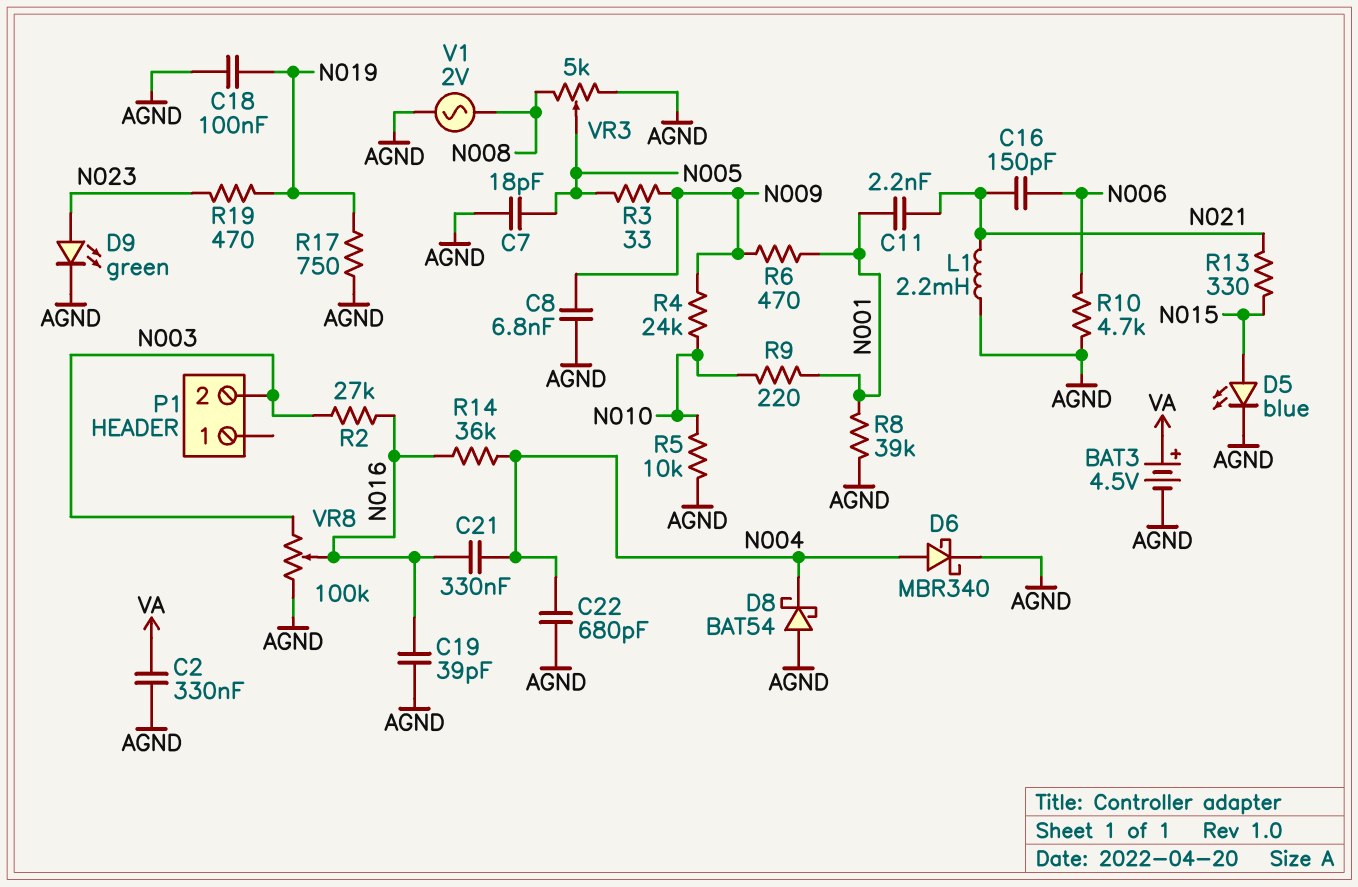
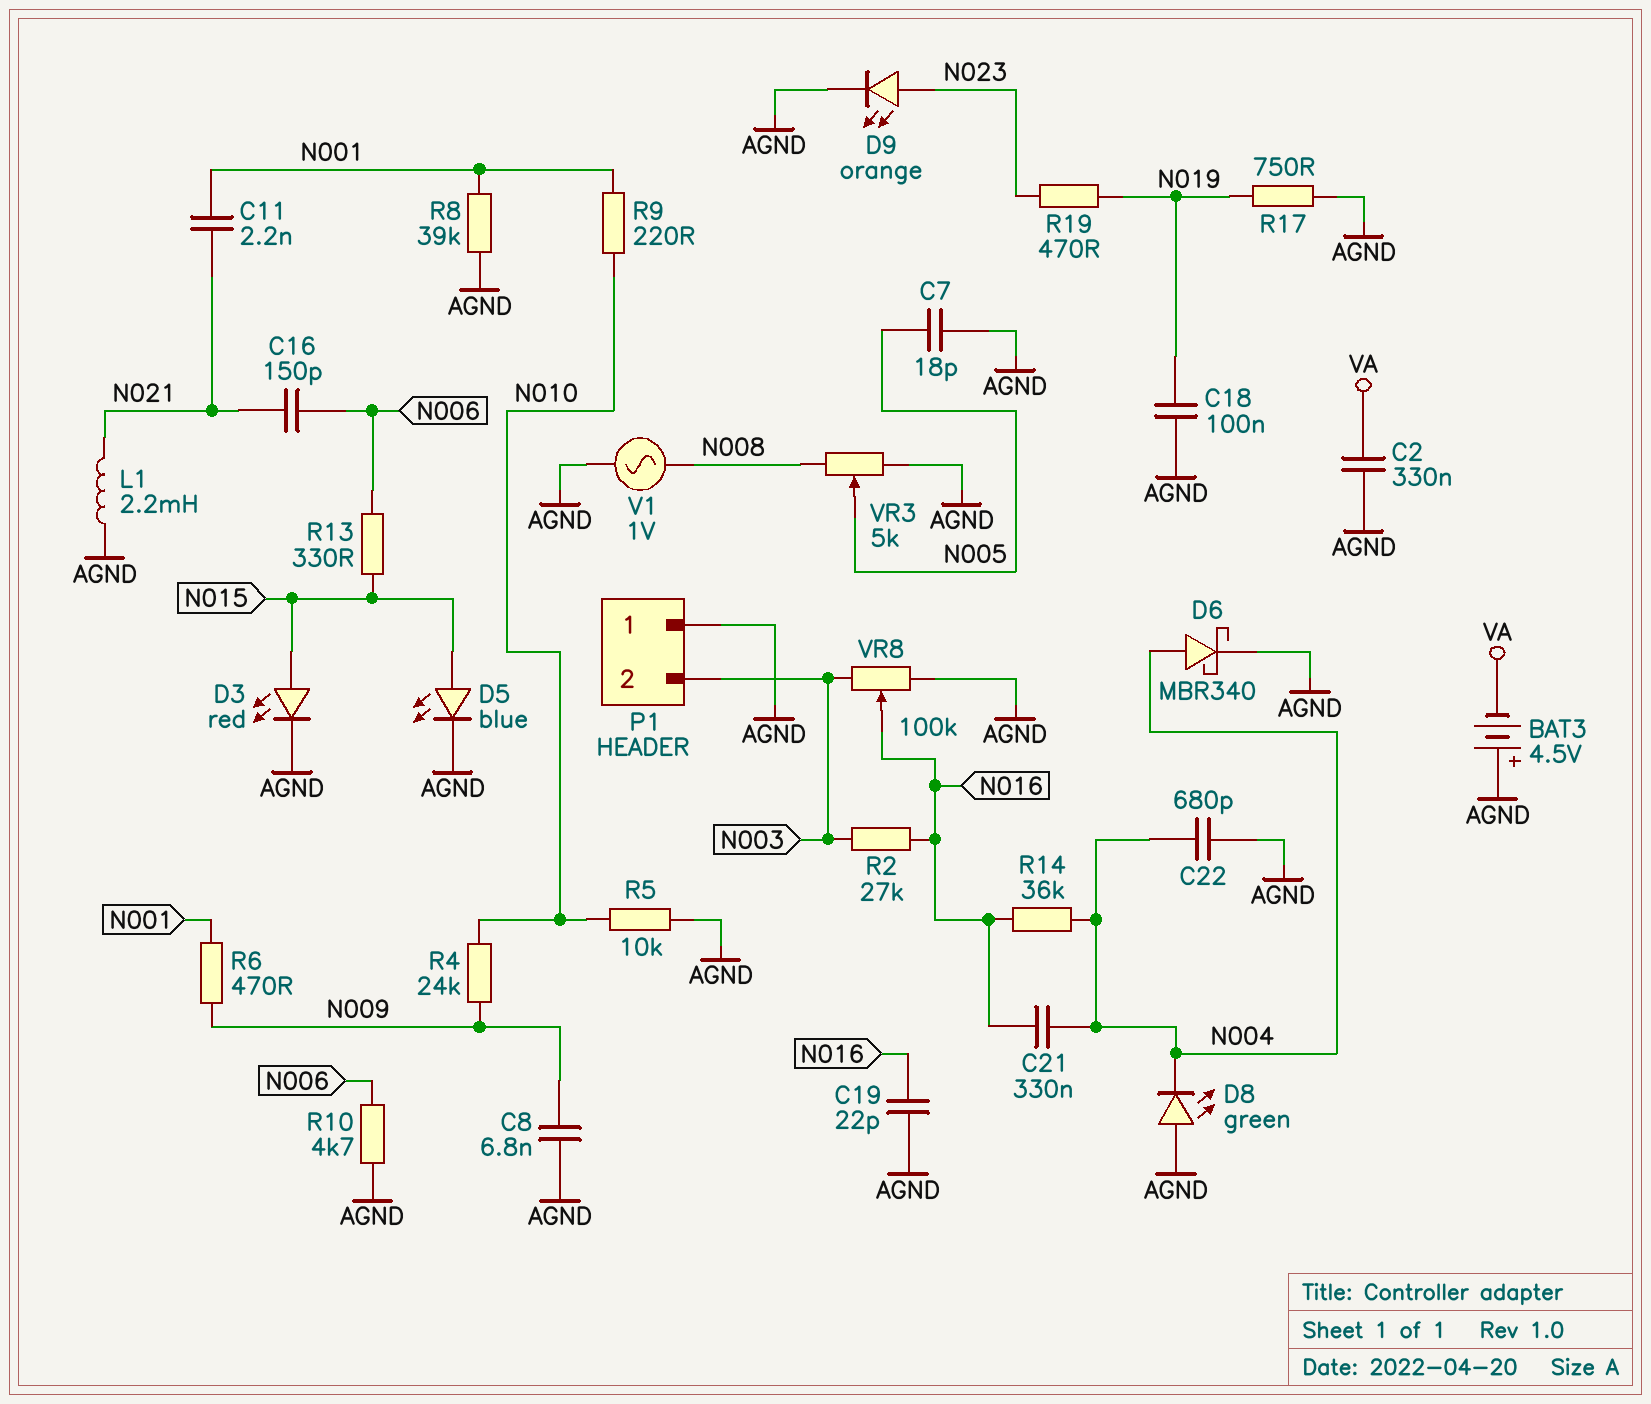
BAT3: 4.5V (plus VA, minus AGND) -> 4.5V (plus AGND, minus VA)
C19: 39pF (AGND, N016) -> 22pF (AGND, N016)
D3: none -> LED red (A N015, K AGND)
D8: schottky BAT54 (A AGND, K N004) -> LED green (A AGND, K N004)
D9: LED green (A N023, K AGND) -> LED orange (A N023, K AGND)
P1 pin 1: none -> AGND
R3: 33 (N005, N009) -> none
R13: 330 (N015, N021) -> 330 (N006, N015)
V1: AC 2V (AGND, N008) -> AC 1V (AGND, N008)

